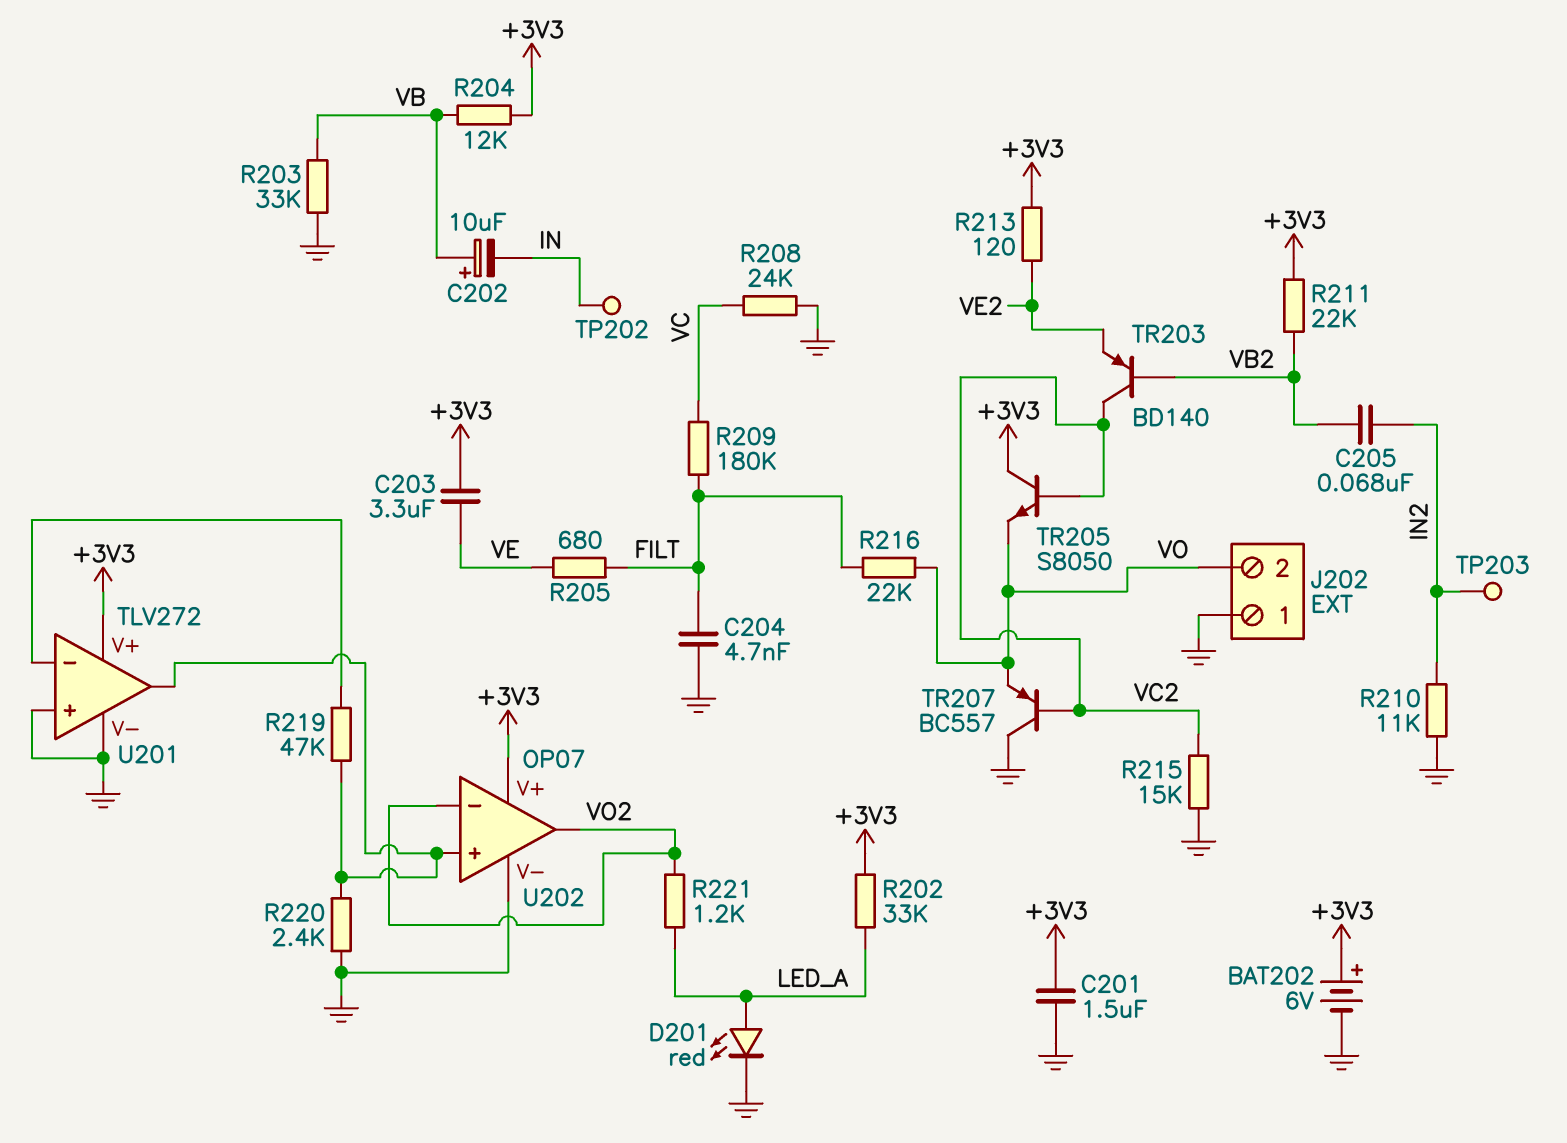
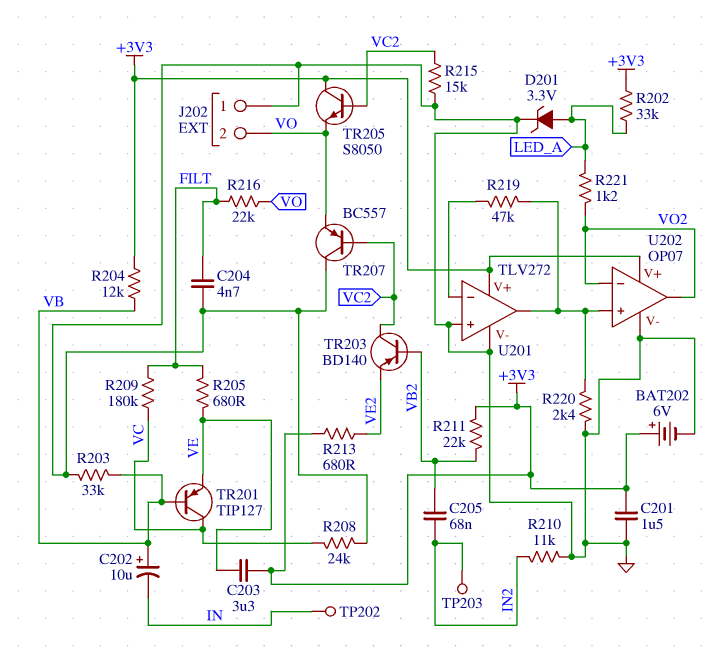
D201: LED red (A LED_A, K GND) -> zener 3.3V (A LED_A, K GND)
R213: 120 (+3V3, VE2) -> 680 (+3V3, VE2)
TR201: none -> PNP TIP127 (B VB, C VC, E VE)

